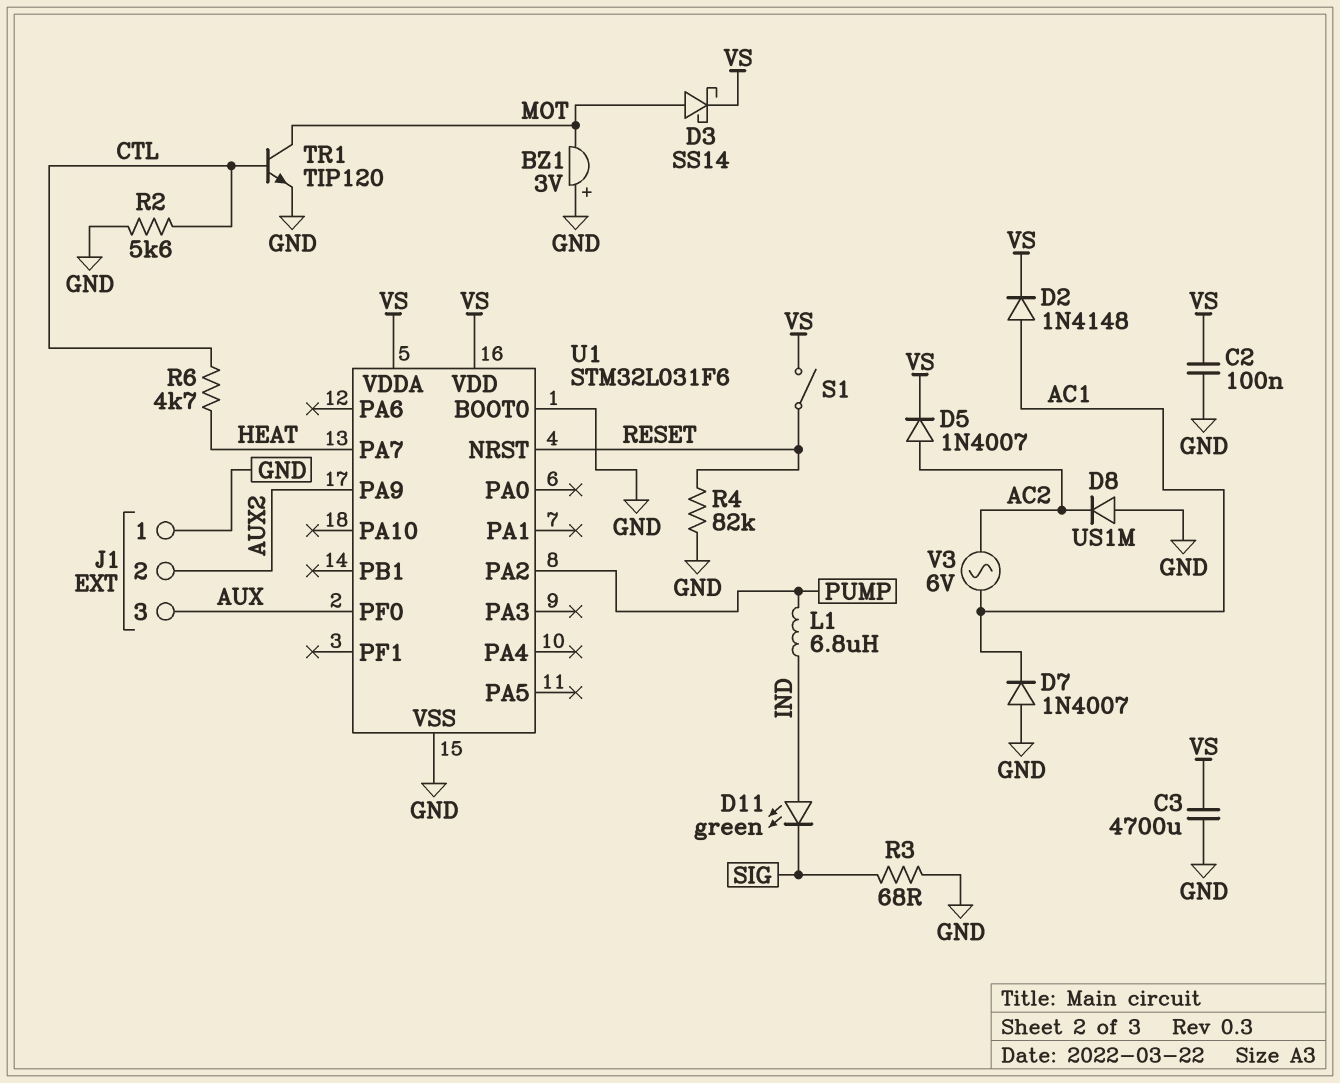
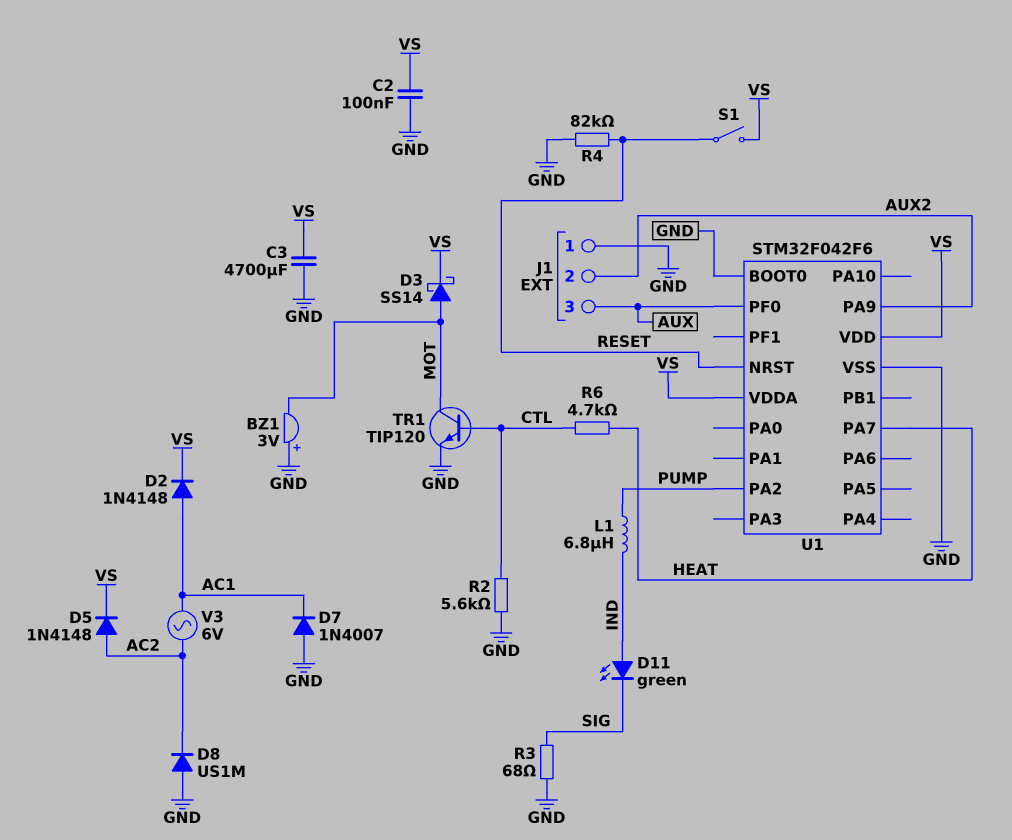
D5: diode 1N4007 (A AC2, K VS) -> diode 1N4148 (A AC2, K VS)
U1: STM32L031F6 -> STM32F042F6

